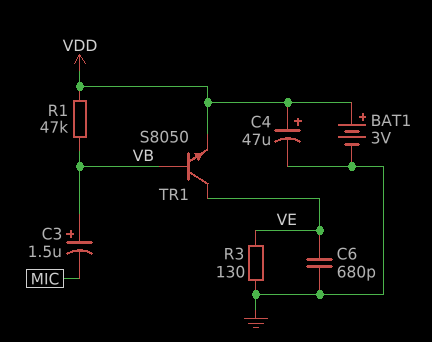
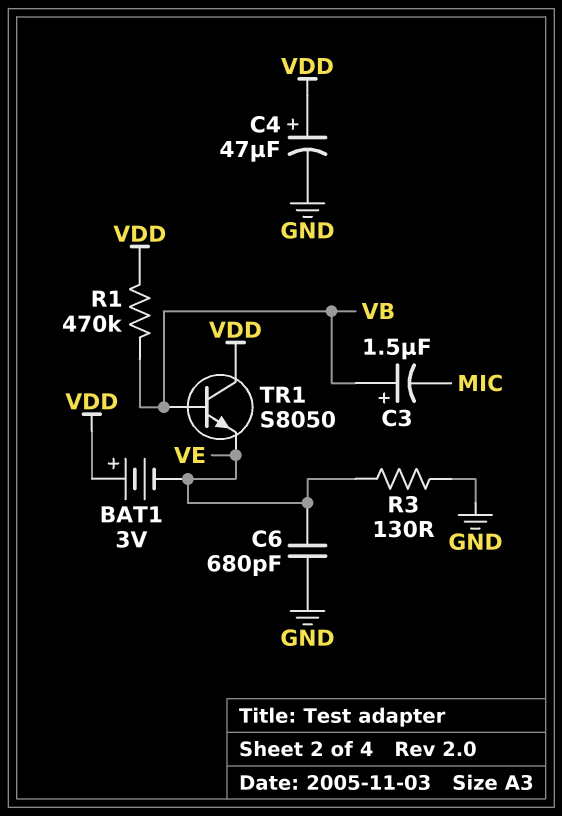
BAT1: 3V (plus VDD, minus GND) -> 3V (plus VDD, minus VE)
R1: 47k (VB, VDD) -> 470k (VB, VDD)
TR1: NPN S8050 (B VB, C VE, E VDD) -> NPN S8050 (B VB, C VDD, E VE)

